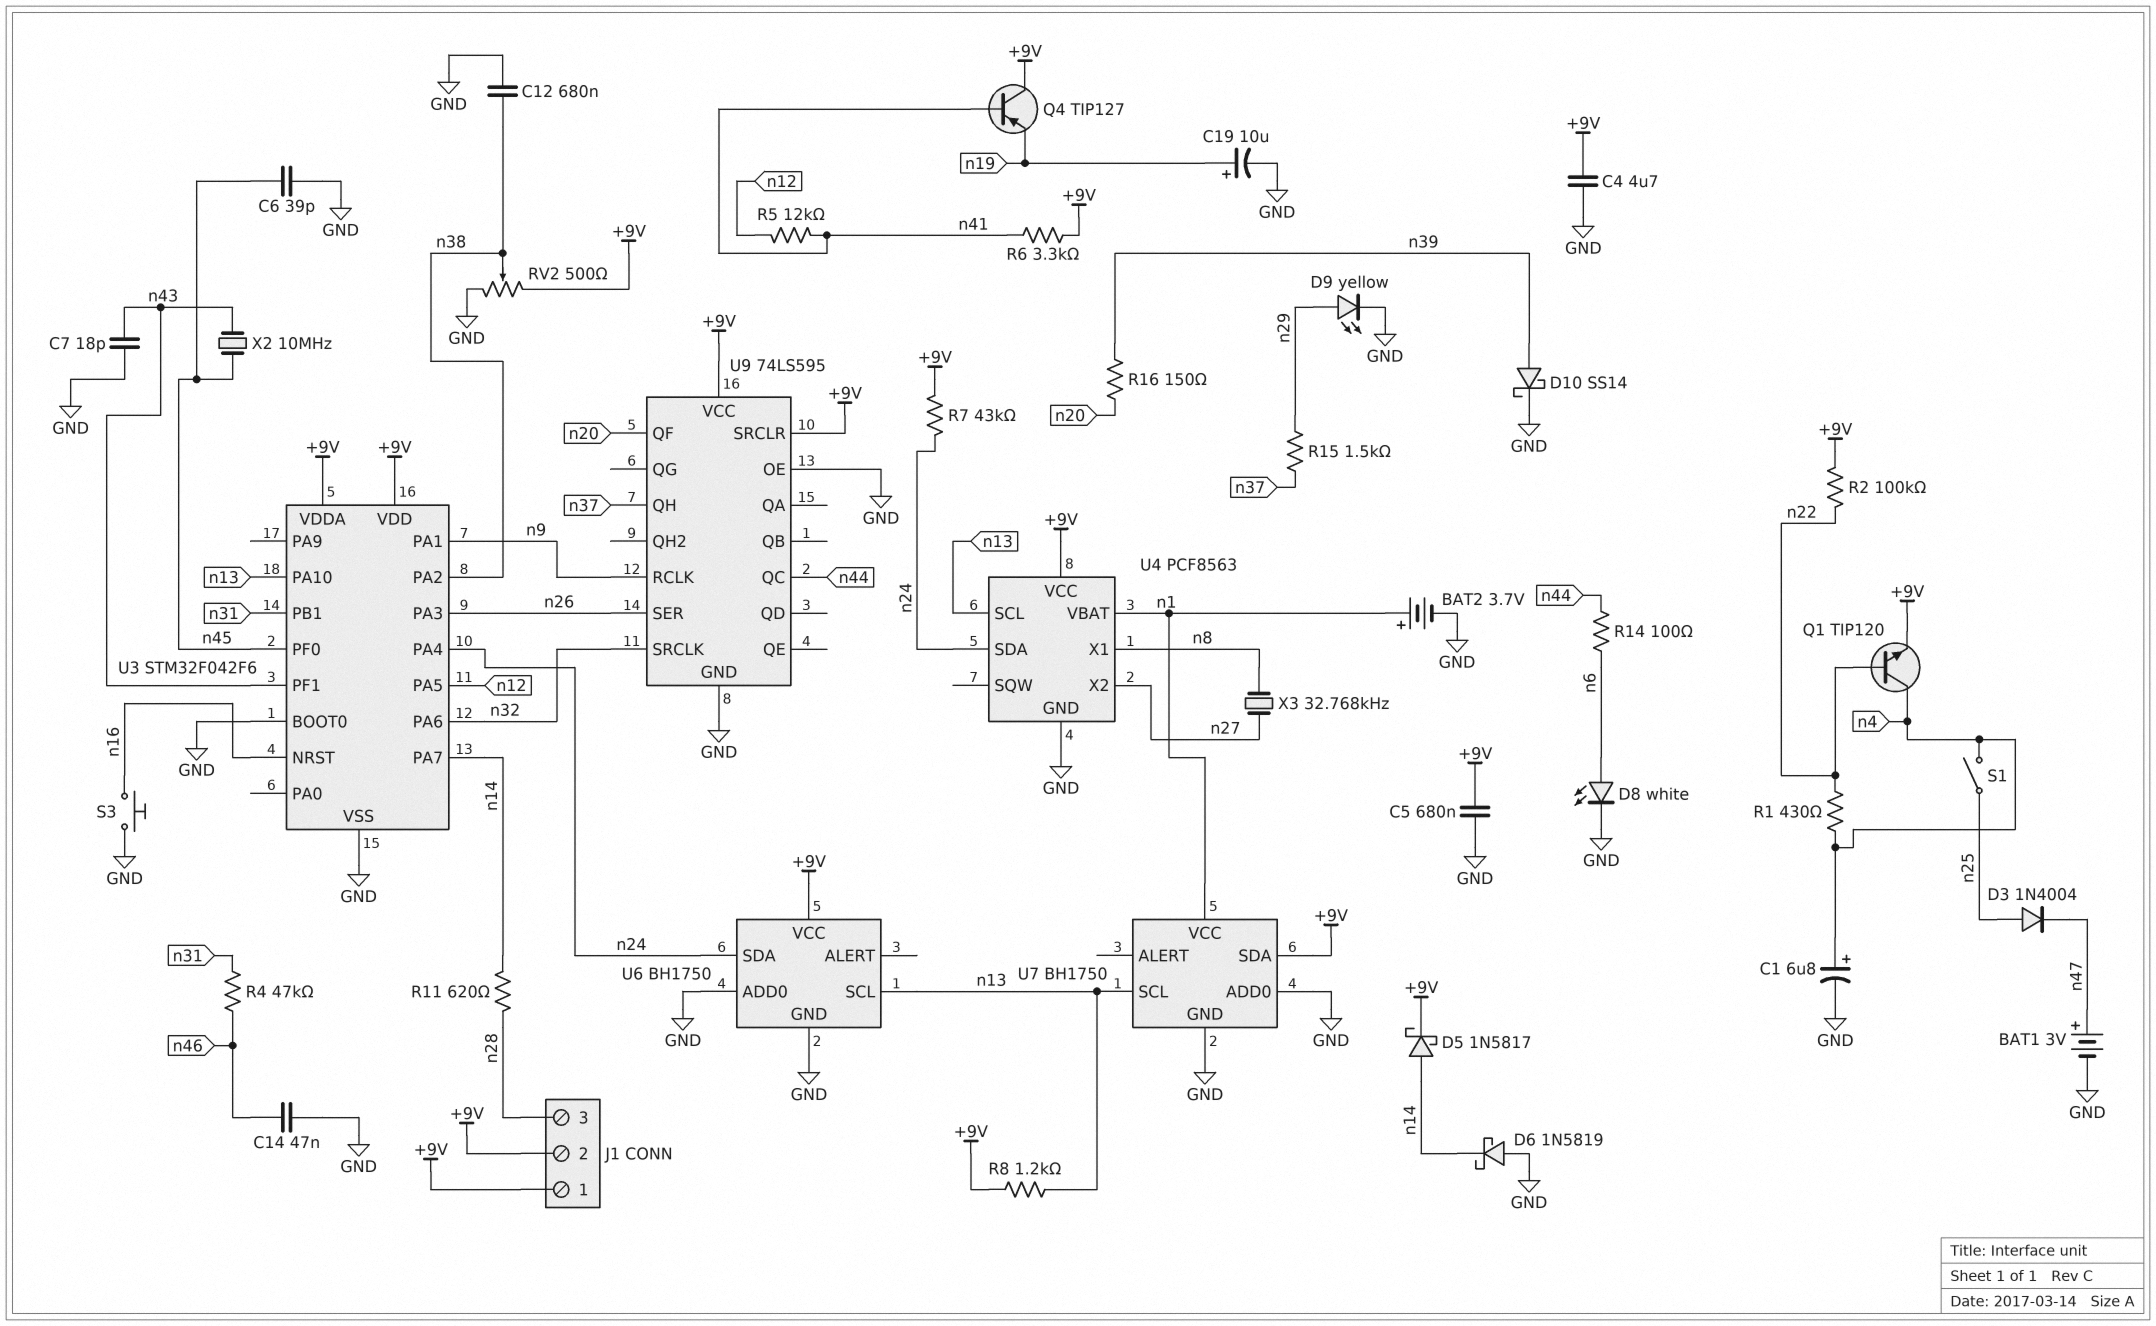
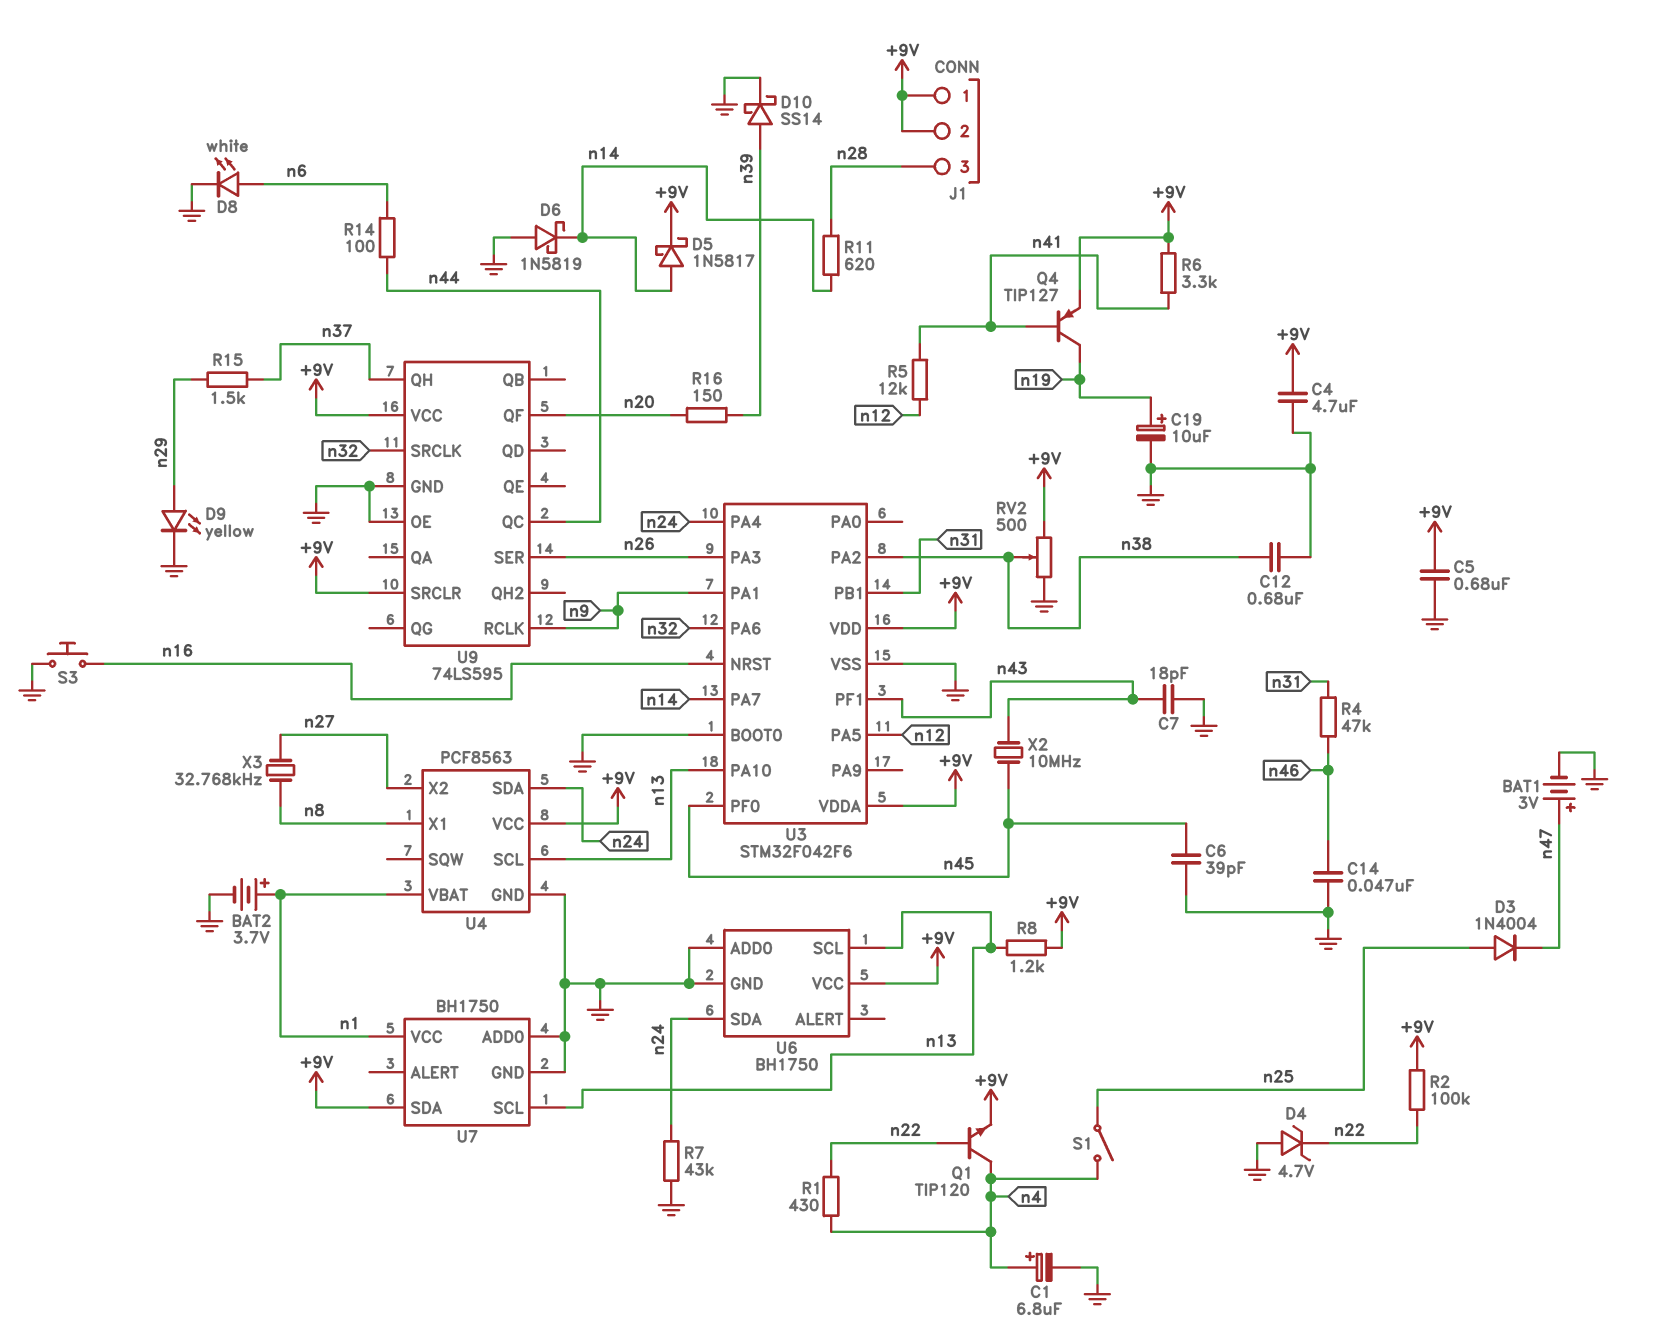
D4: none -> zener 4.7V (A GND, K n22)
Q4: PNP TIP127 (B n41, C +9V, E n19) -> PNP TIP127 (B n41, C n19, E +9V)
R7: 43k (+9V, n24) -> 43k (GND, n24)

